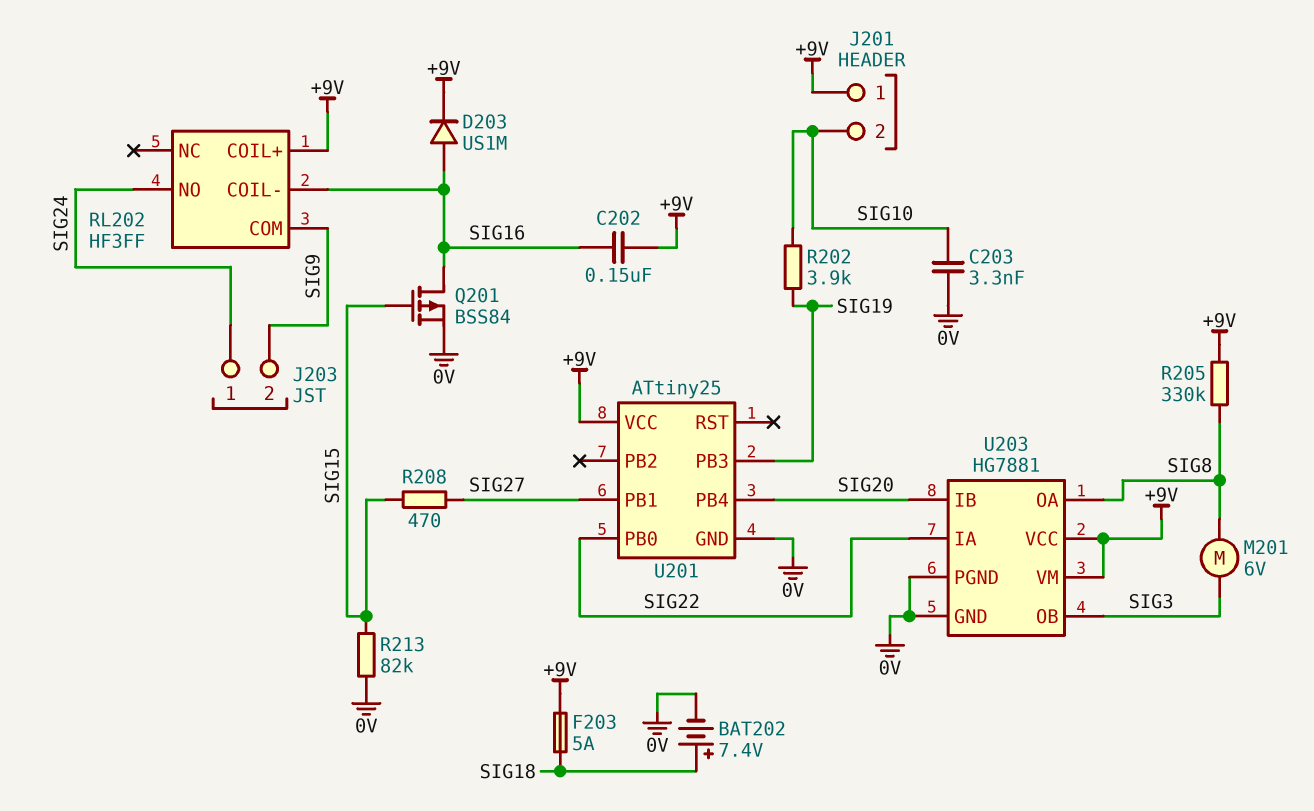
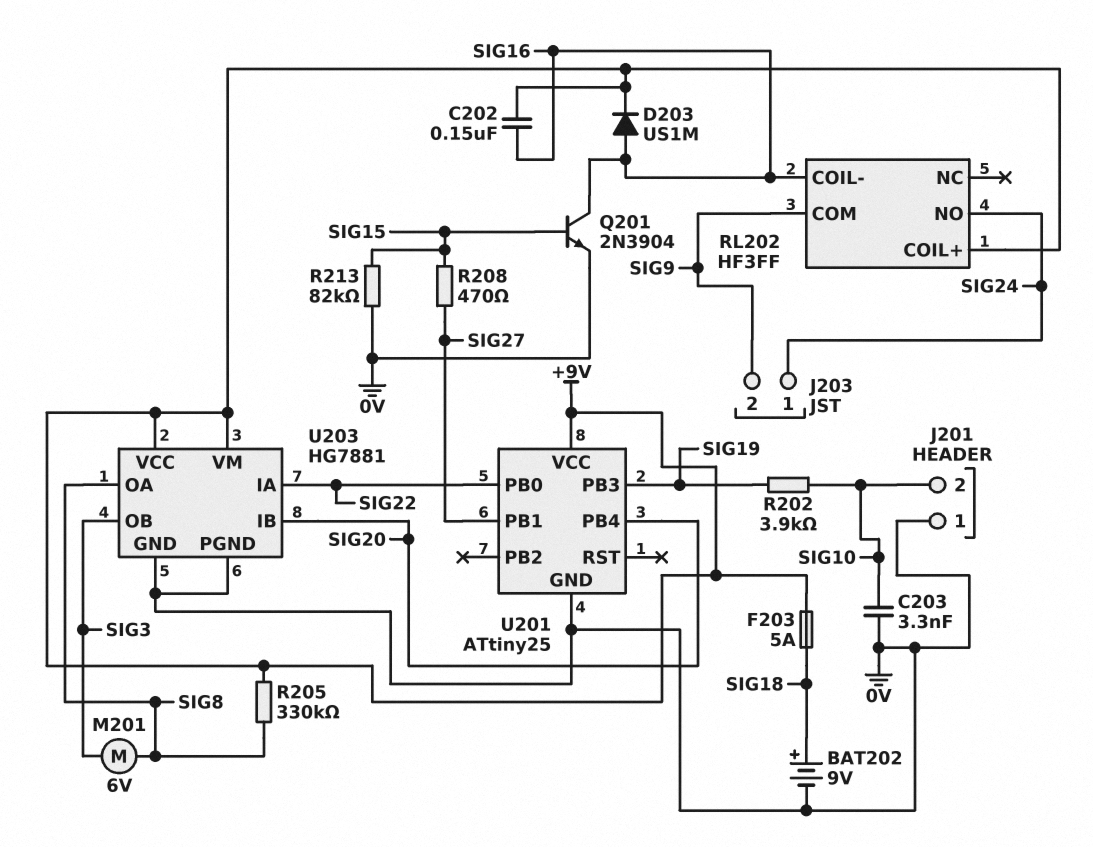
BAT202: 7.4V (plus SIG18, minus 0V) -> 9V (plus SIG18, minus 0V)
J201 pin 1: +9V -> 0V
Q201: PMOS BSS84 (G SIG15, D SIG16, S 0V) -> NPN 2N3904 (B SIG15, C SIG16, E 0V)

